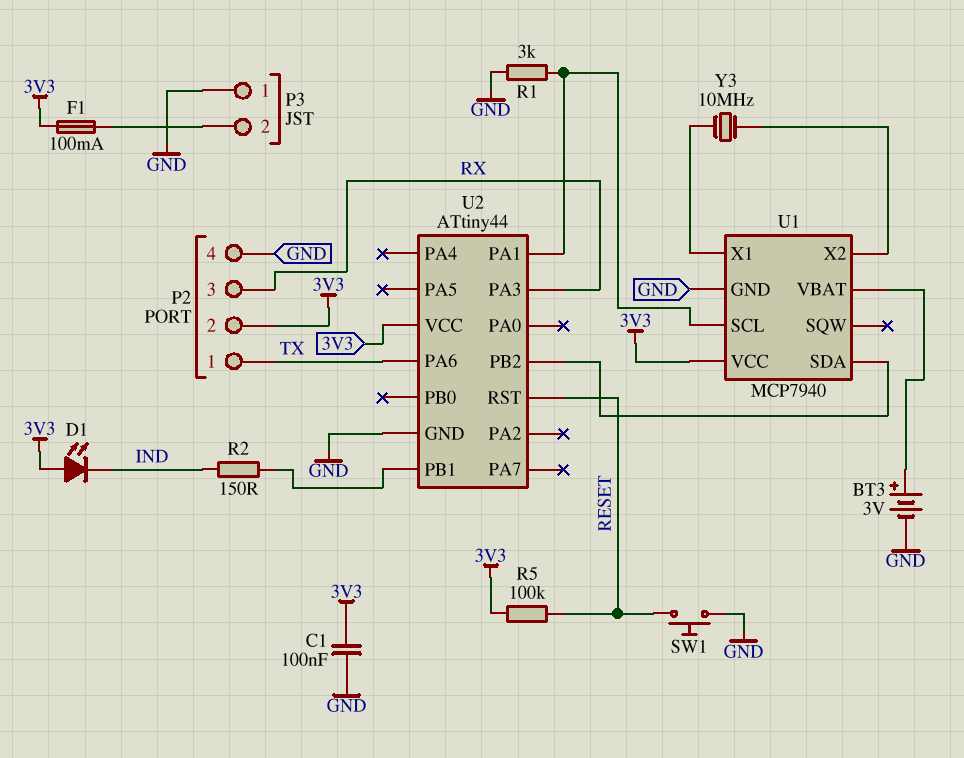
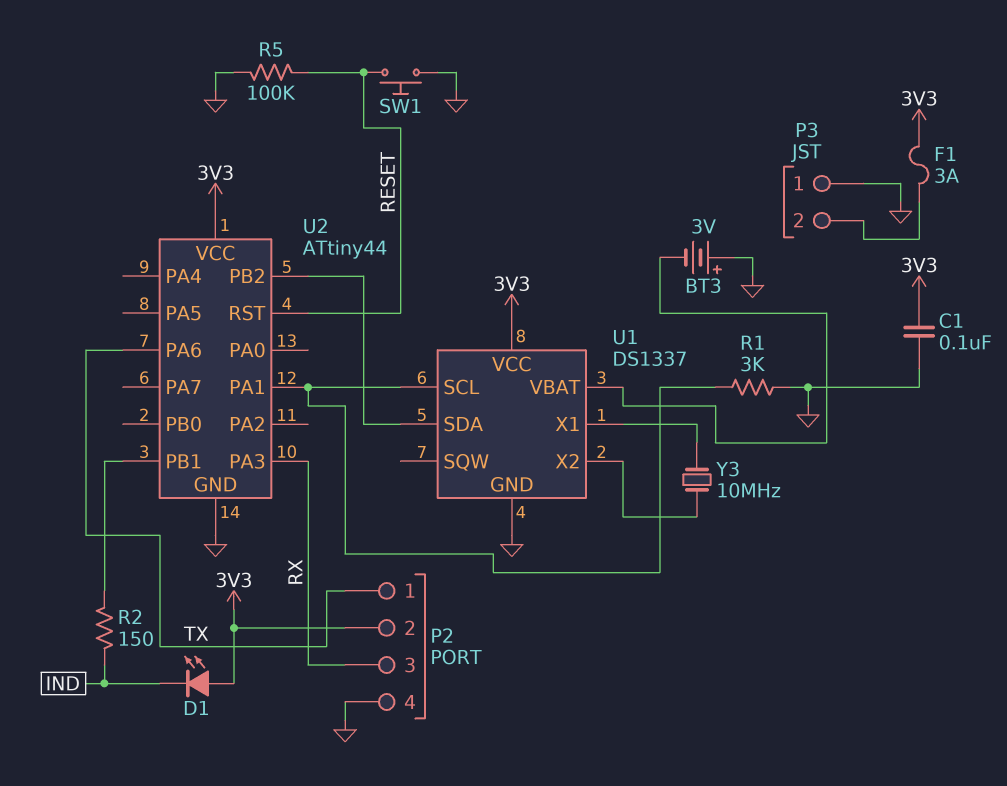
BT3: 3V (plus U1/VBAT, minus GND) -> 3V (plus GND, minus U1/VBAT)
F1: 100mA (3V3, P3/2) -> 3A (3V3, P3/2)
R5: 100k (3V3, RESET) -> 100k (GND, RESET)
U1: MCP7940 -> DS1337

